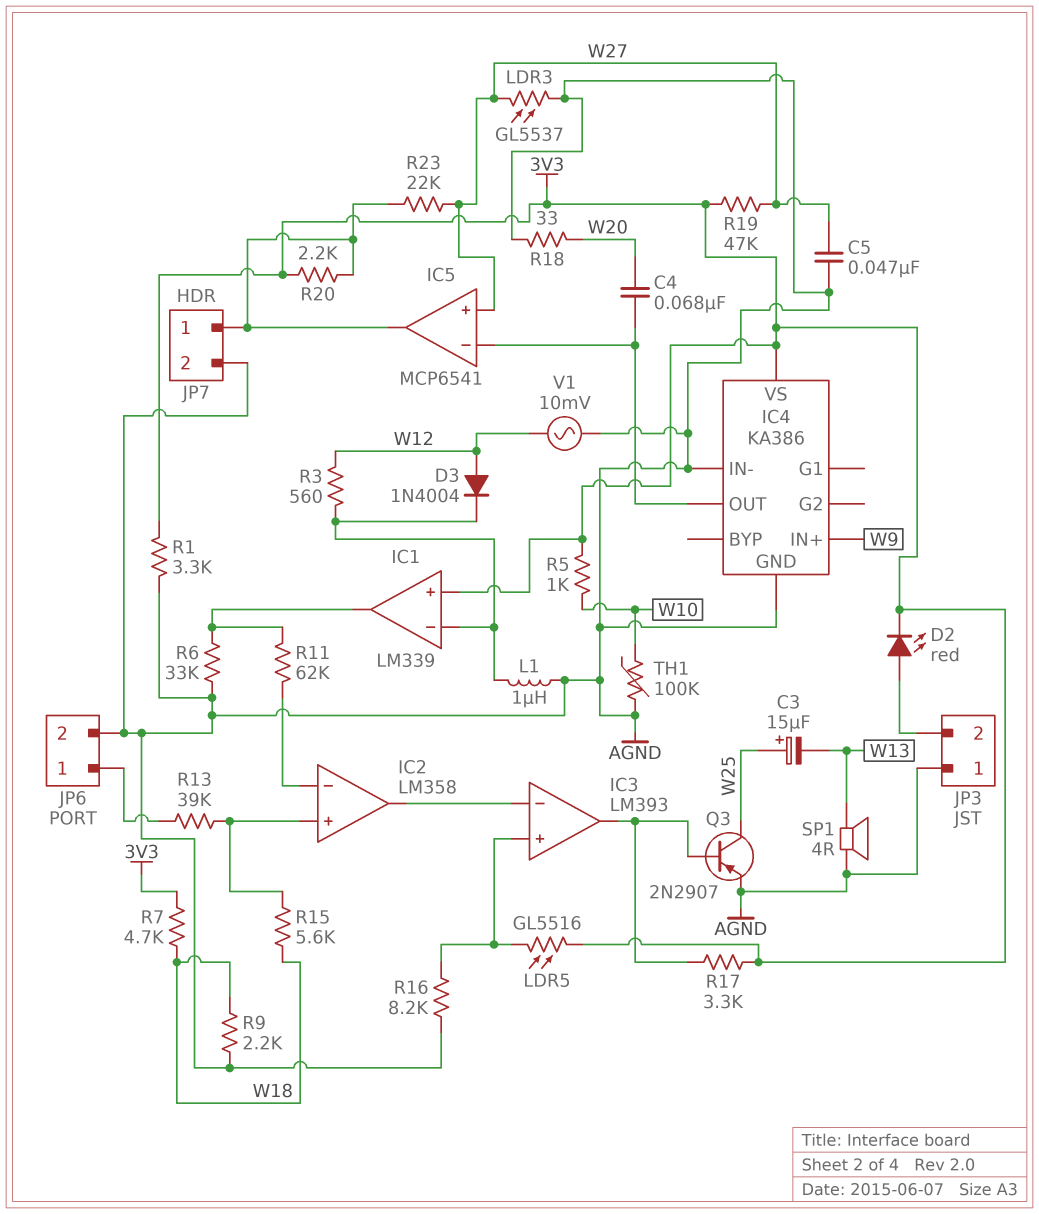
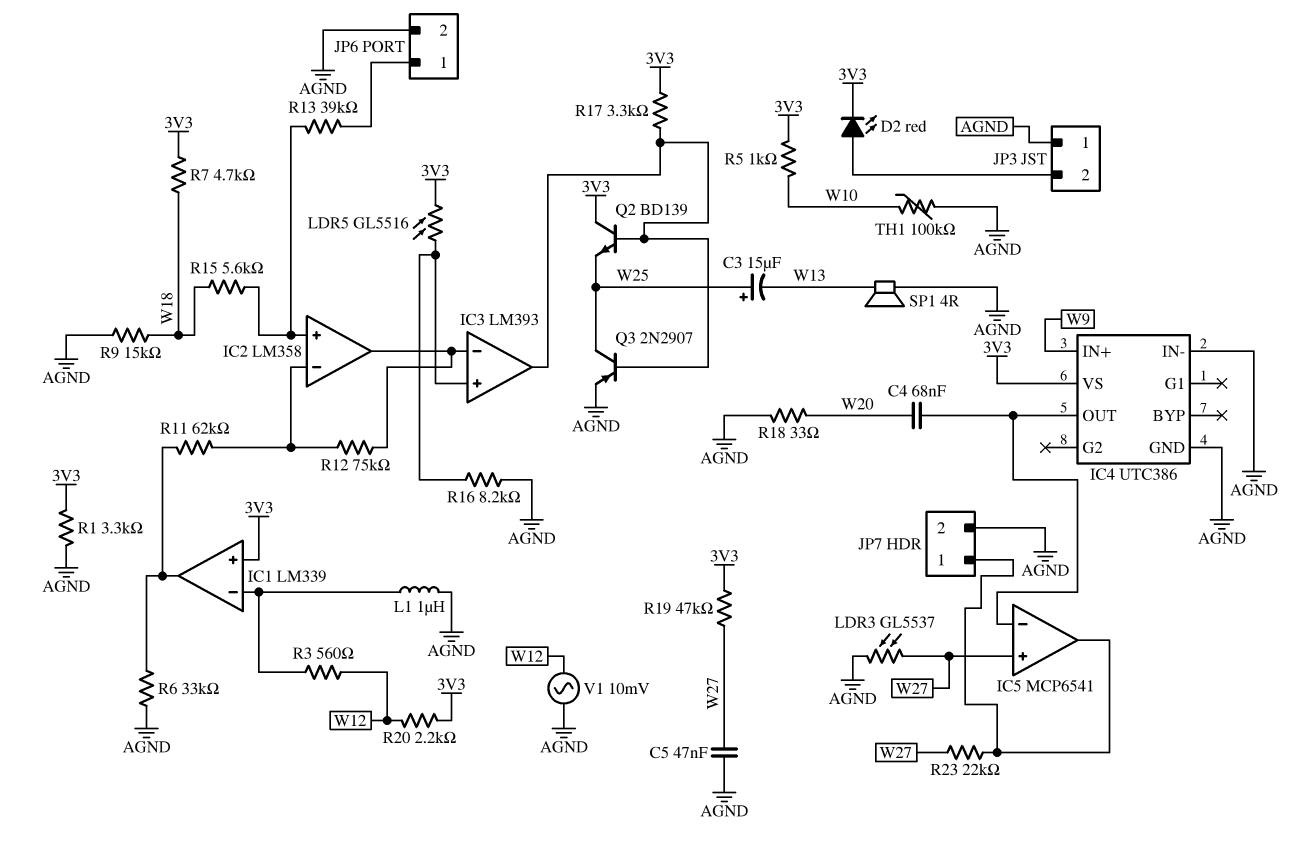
D3: diode 1N4004 (A W12, K IC1/in-) -> none
IC4: KA386 -> UTC386
Q2: none -> NPN BD139 (B IC3/out, C 3V3, E W25)
R9: 2.2k (AGND, W18) -> 15k (AGND, W18)
R12: none -> 75k (IC2/in-, IC2/out)
R20: 2.2k (3V3, IC5/out) -> 2.2k (3V3, W12)

